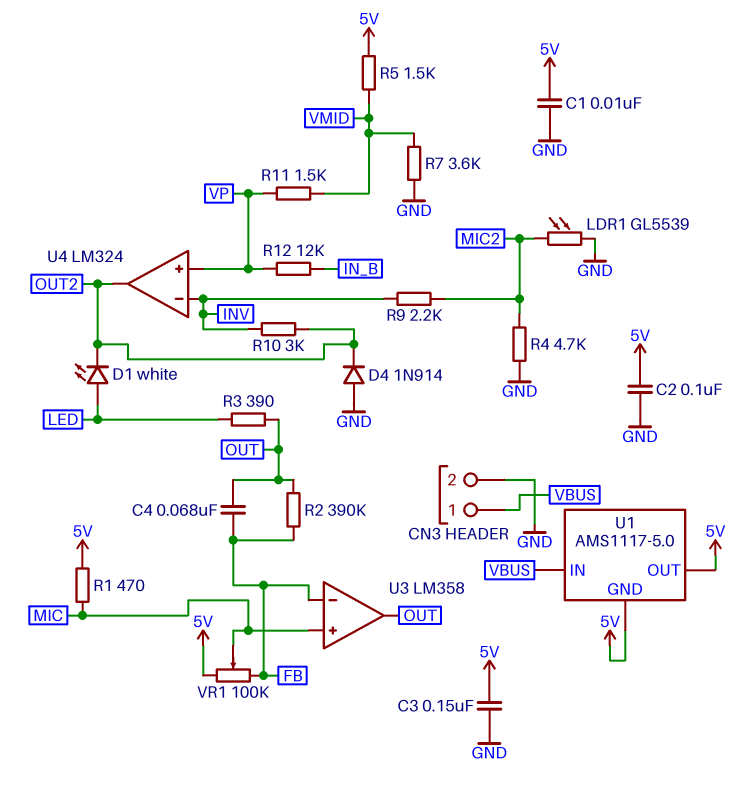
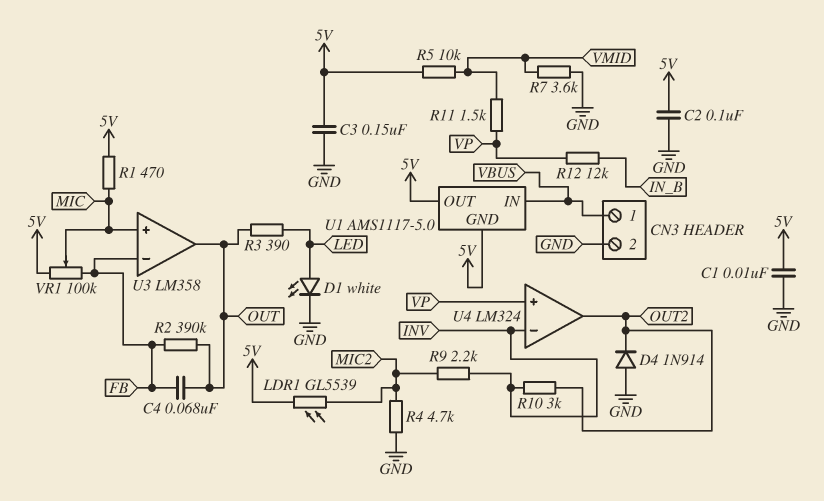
D1: LED white (A LED, K OUT2) -> LED white (A LED, K GND)
LDR1: GL5539 (GND, MIC2) -> GL5539 (5V, MIC2)
R5: 1.5k (5V, VMID) -> 10k (5V, VMID)

